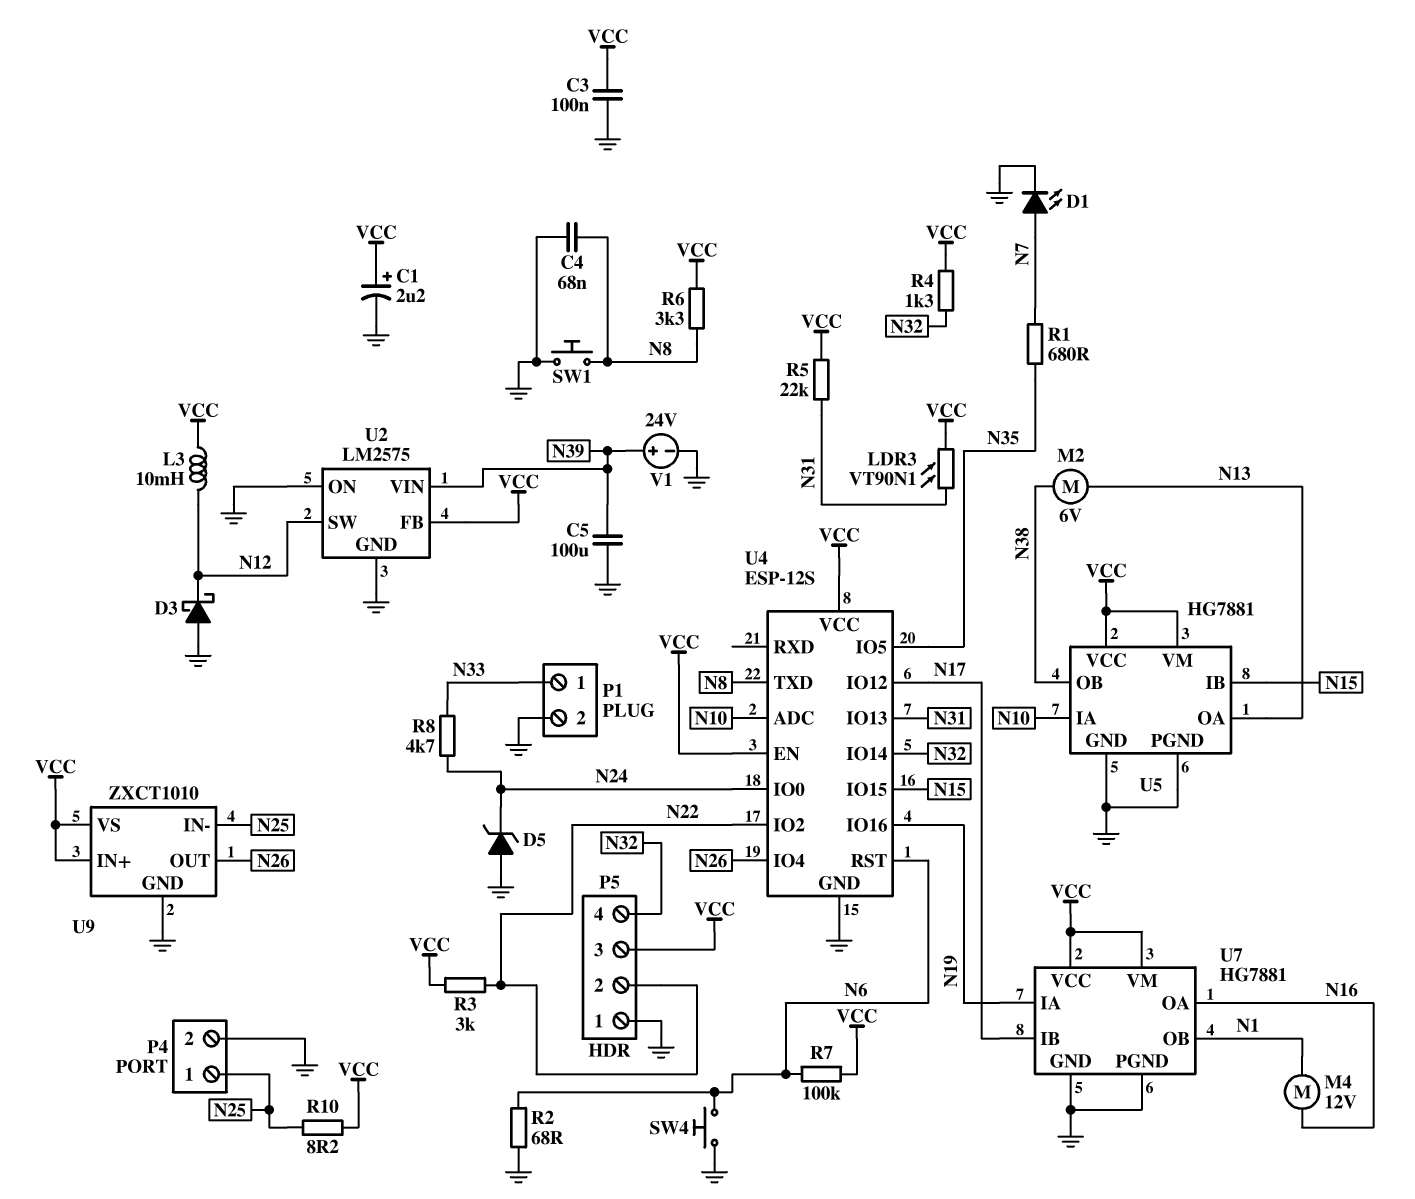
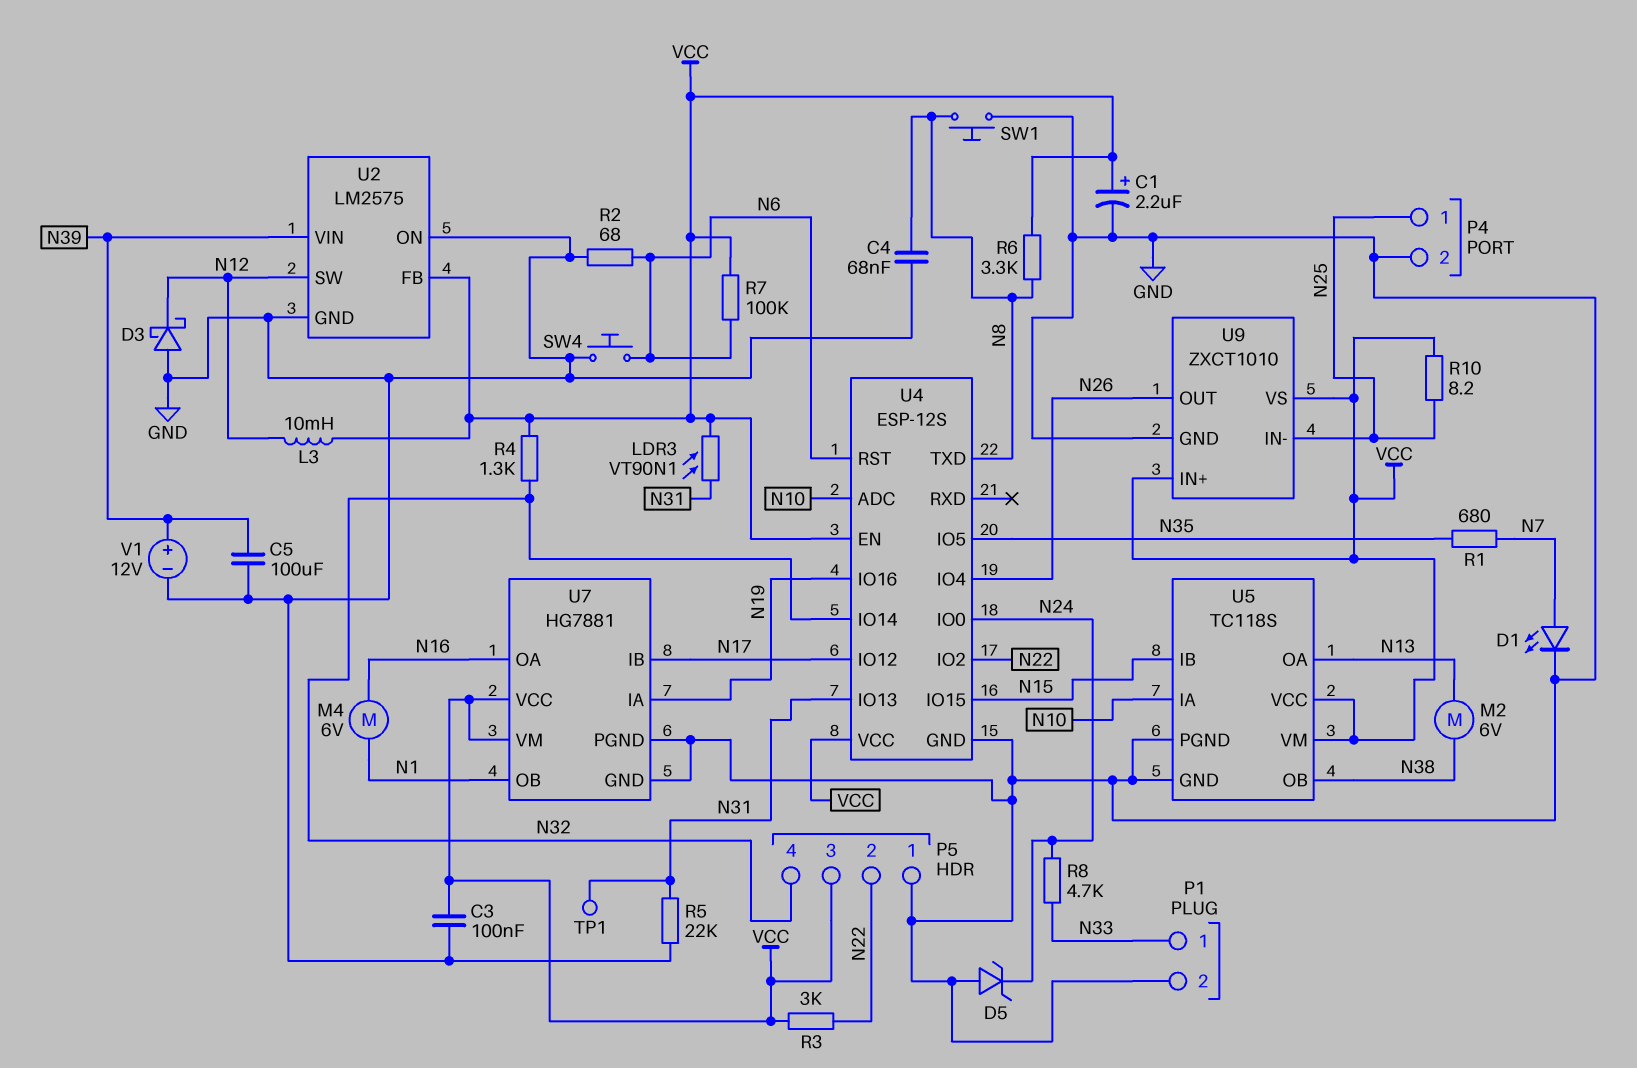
M4: motor 12V (N1, N16) -> motor 6V (N1, N16)
R5: 22k (N31, VCC) -> 22k (GND, N31)
TP1: none -> test point (N31)
U5: HG7881 -> TC118S
V1: 24V (plus N39, minus GND) -> 12V (plus N39, minus GND)

